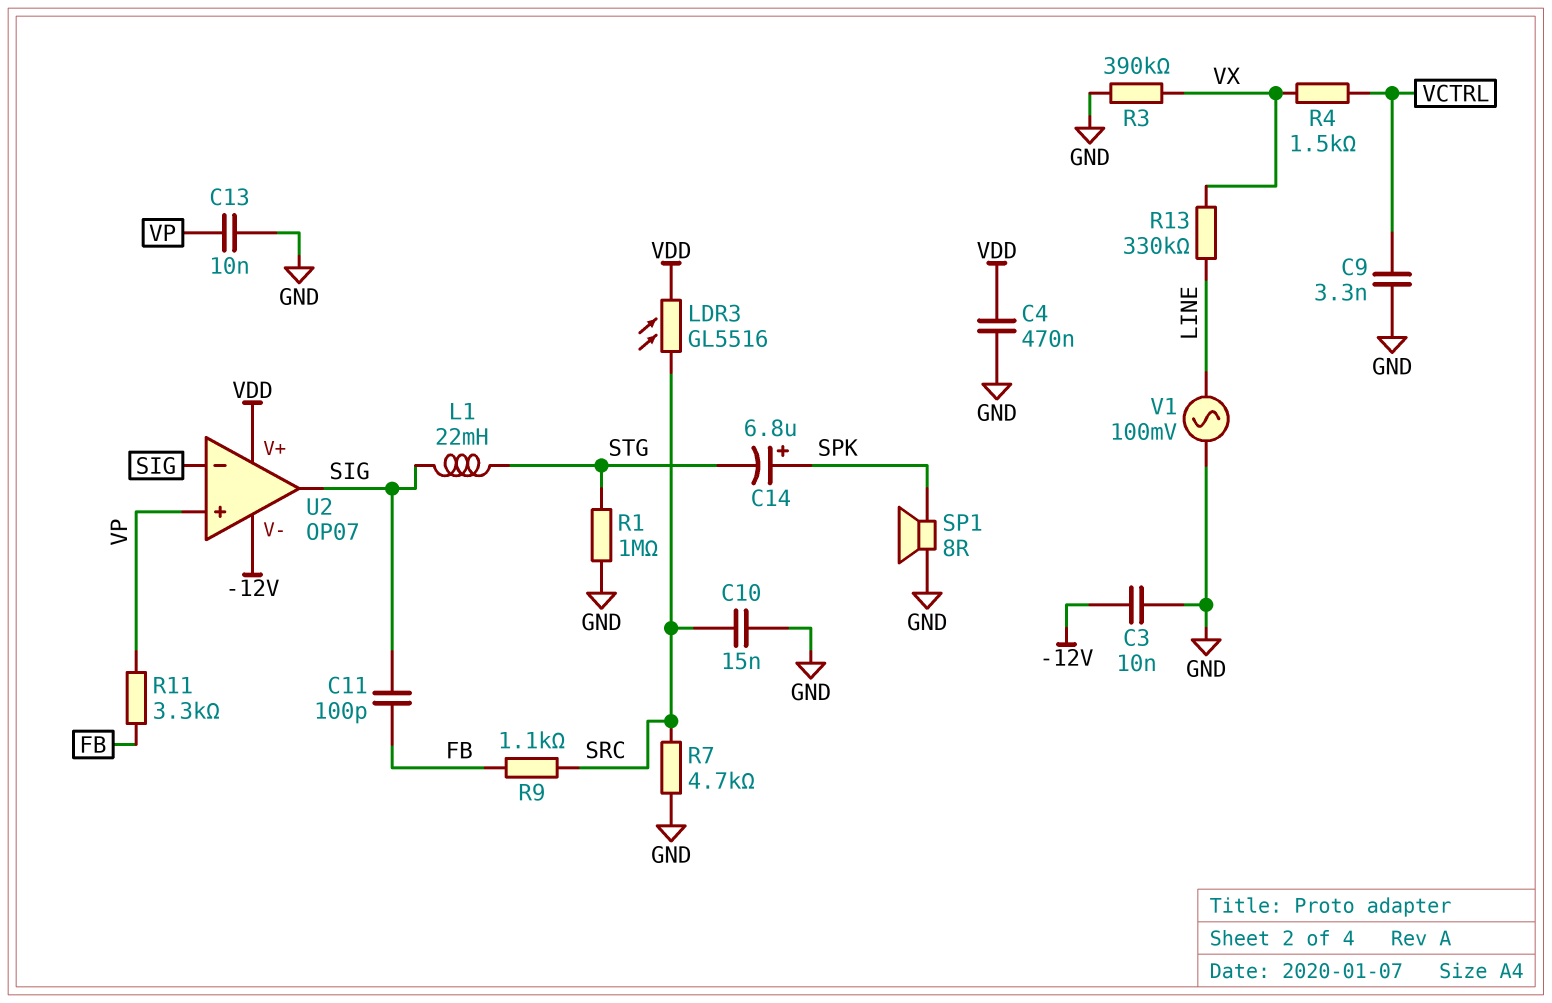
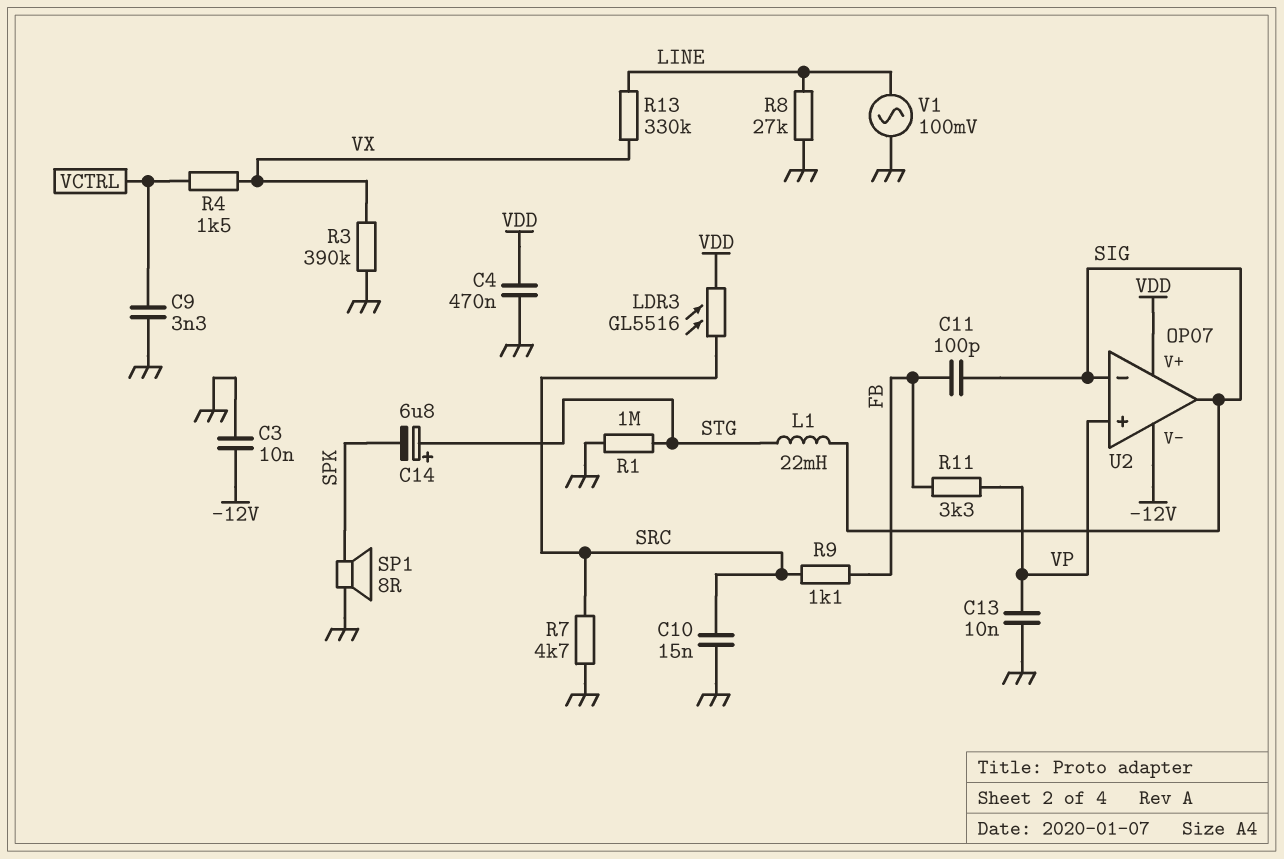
C14: 6.8uF (plus SPK, minus STG) -> 6.8uF (plus STG, minus SPK)
R8: none -> 27k (GND, LINE)

